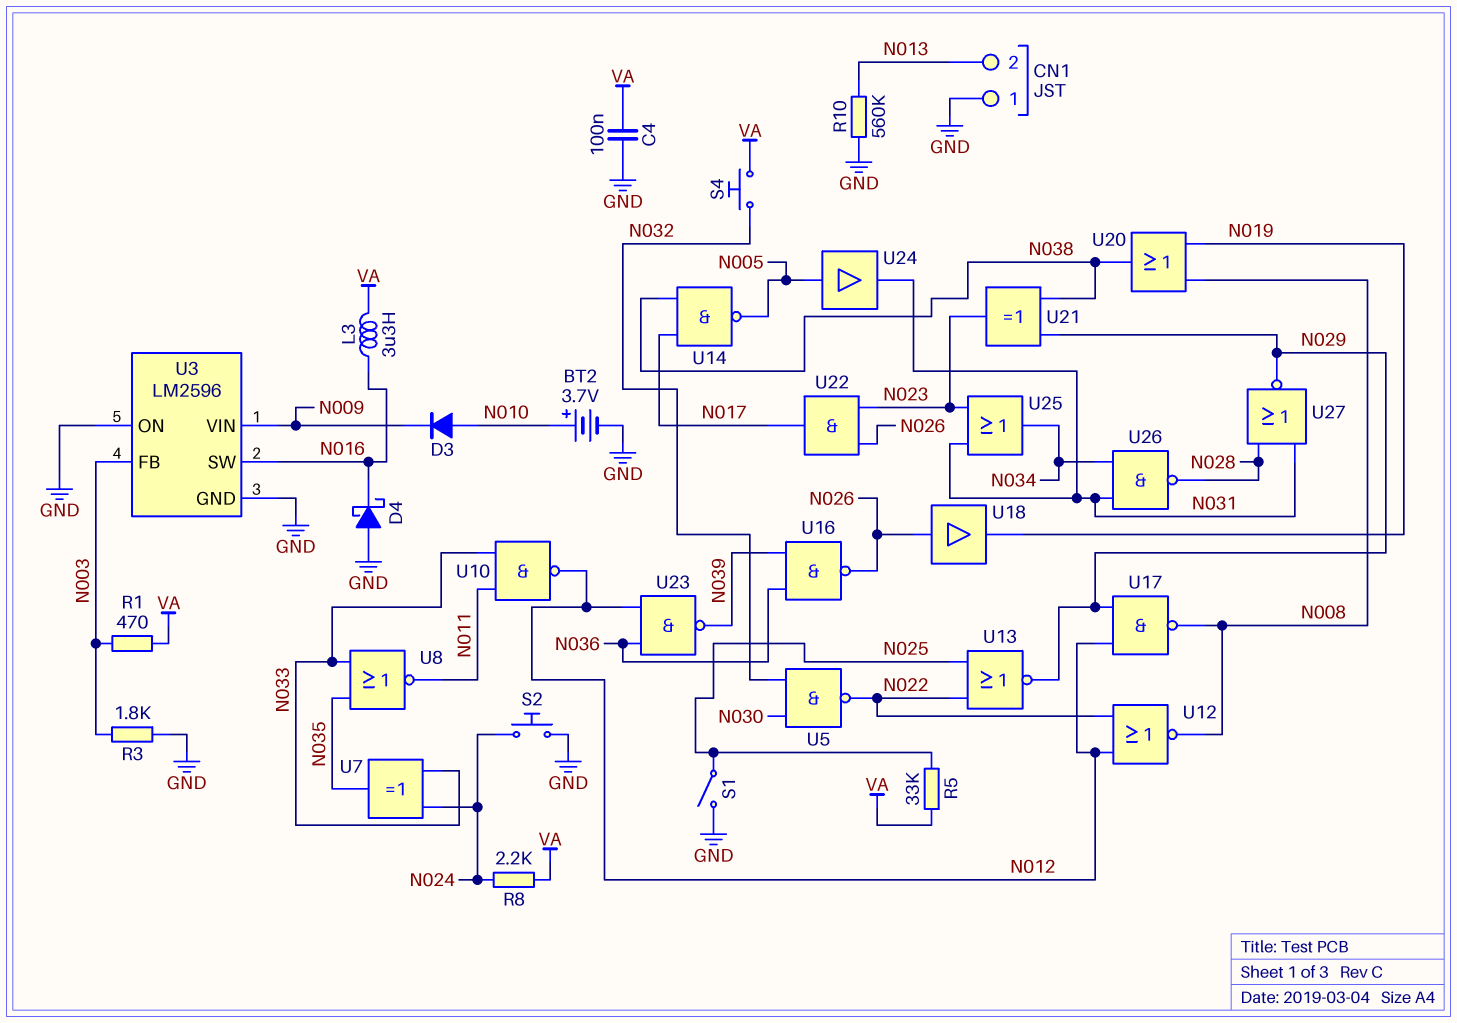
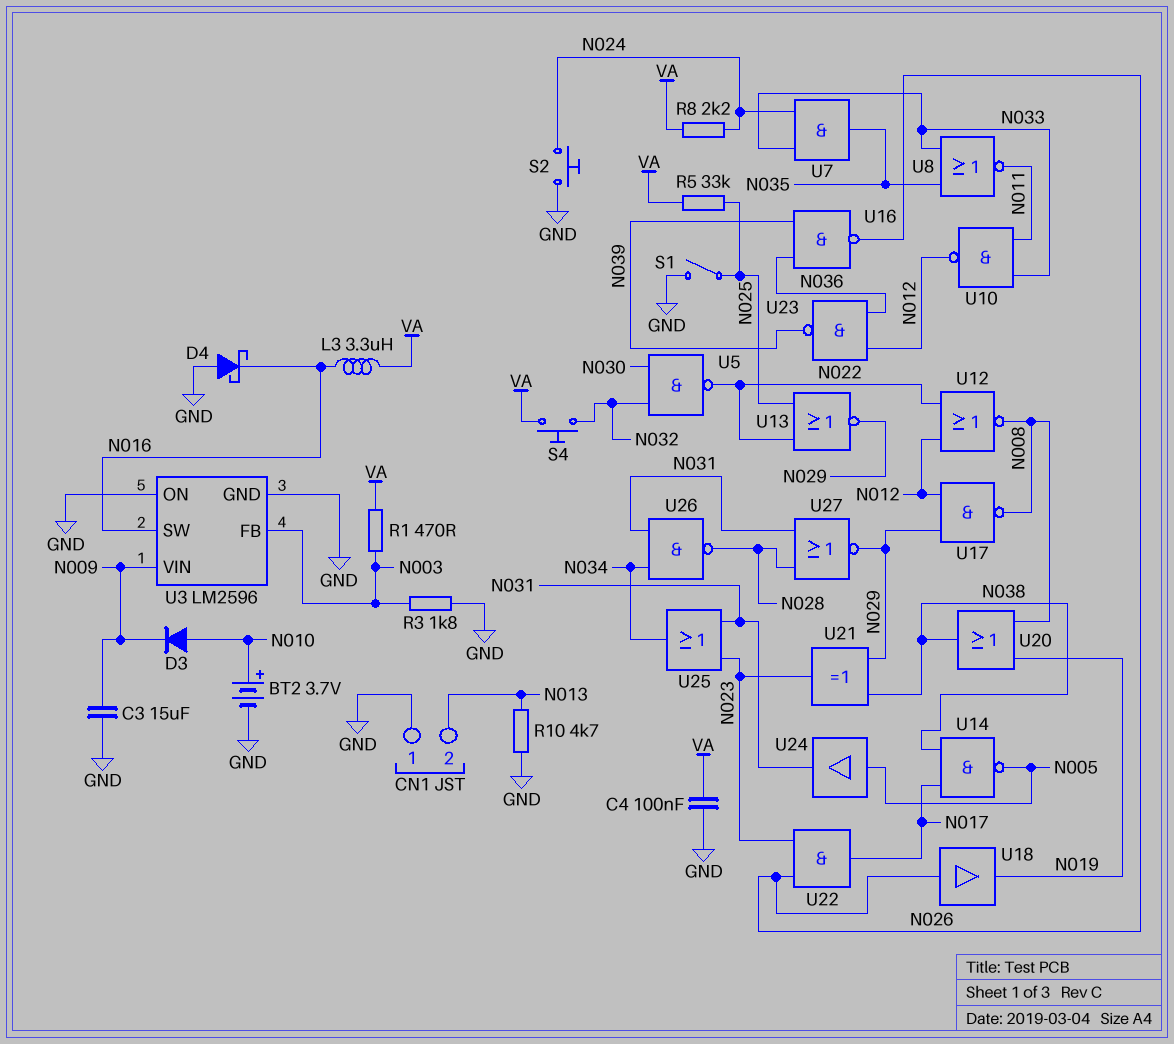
C3: none -> 15uF (GND, N009)
R10: 560k (GND, N013) -> 4.7k (GND, N013)
U7: XOR (in N024, in N033, out N035) -> AND (in N024, in N033, out N035)

